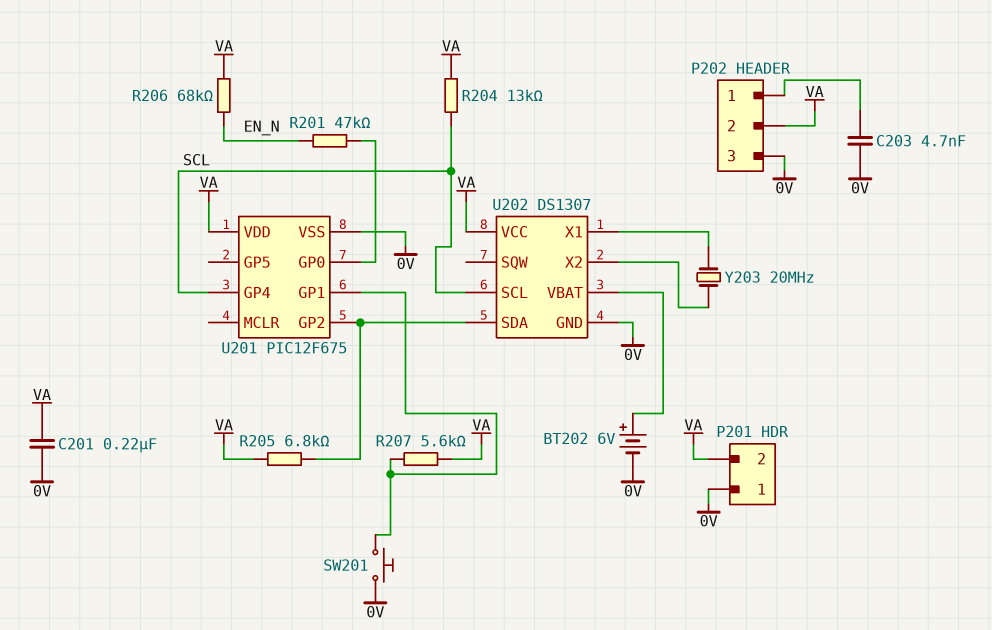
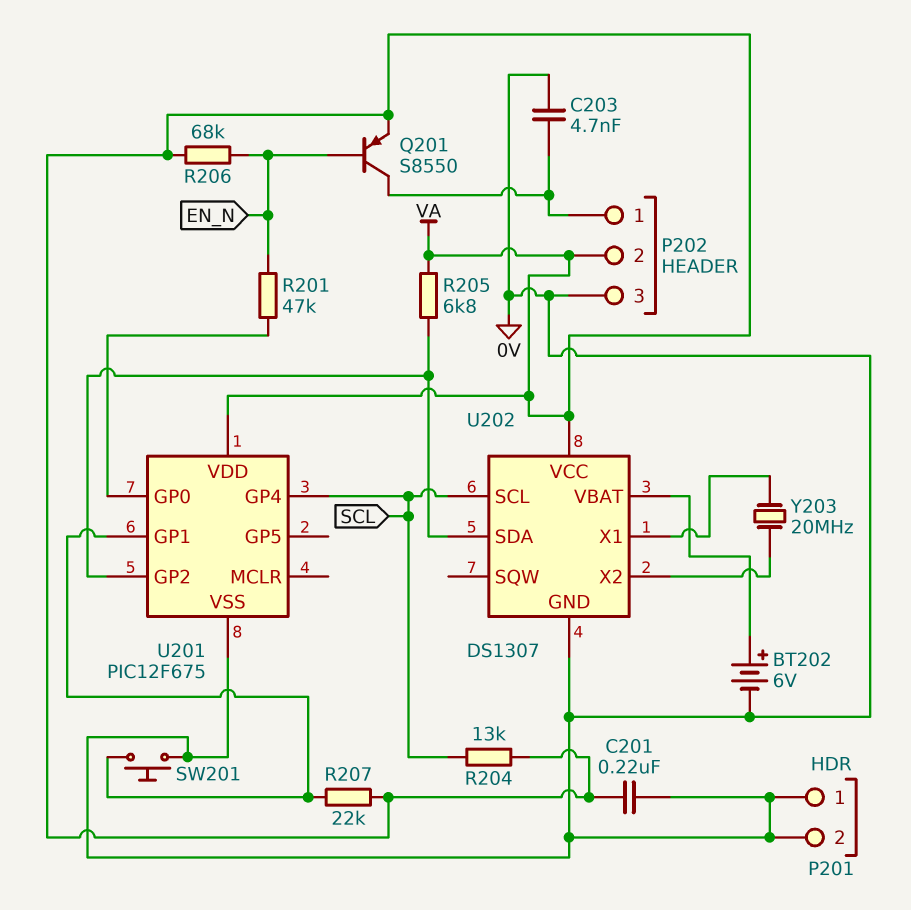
P201 pin 2: VA -> 0V
Q201: none -> PNP S8550 (B EN_N, C P202/1, E VA)
R207: 5.6k (U201/GP1, VA) -> 22k (U201/GP1, VA)

